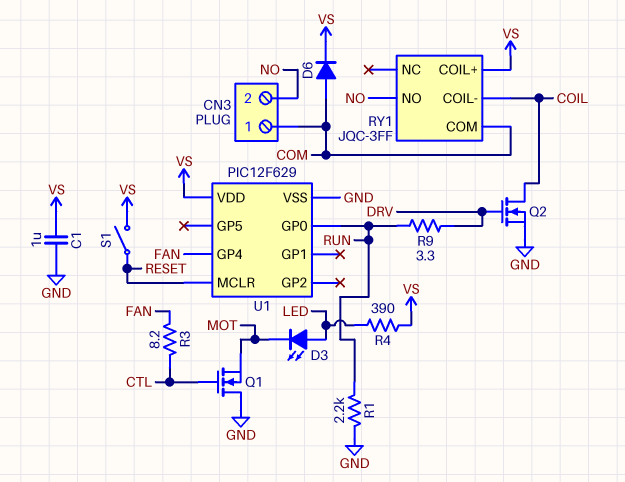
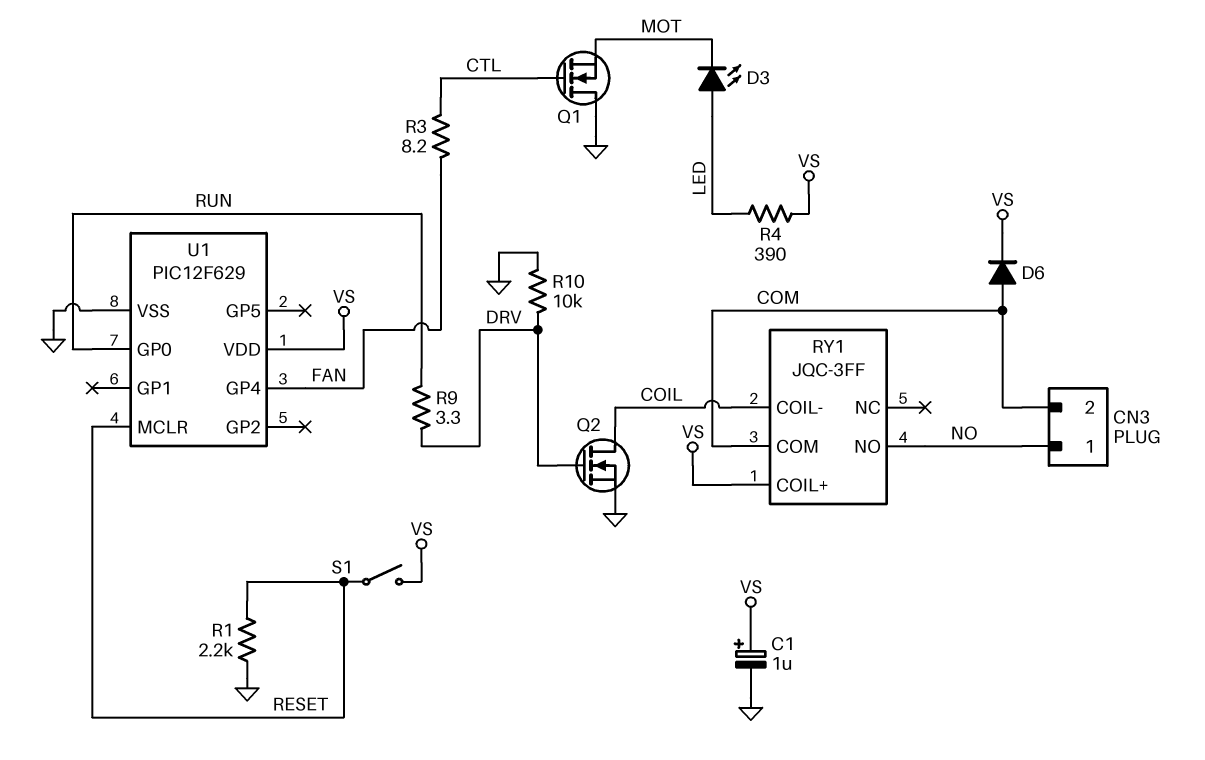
C1: 1uF (GND, VS) -> 1uF (plus VS, minus GND)
CN3 pin 1: COM -> NO
CN3 pin 2: NO -> COM
R1: 2.2k (GND, RUN) -> 2.2k (GND, RESET)
R10: none -> 10k (DRV, GND)

